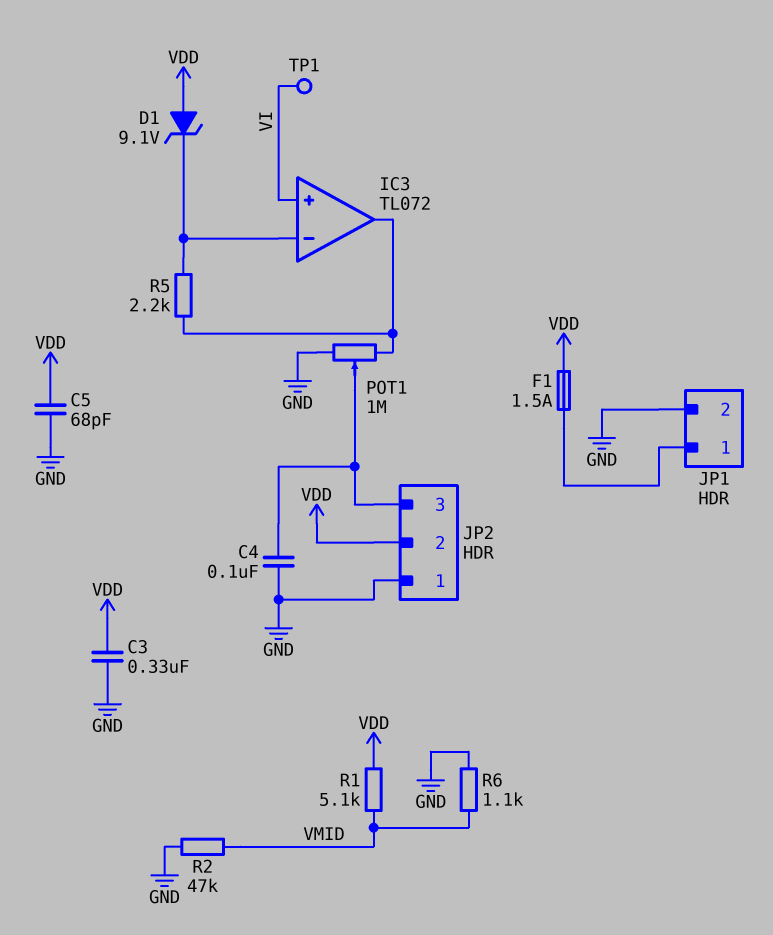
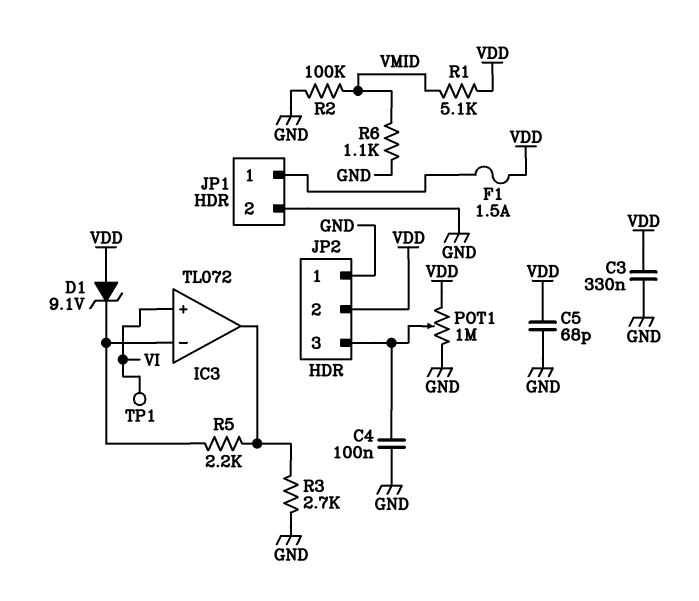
POT1: 1M (GND, IC3/out, wiper JP2/3) -> 1M (GND, VDD, wiper JP2/3)
R2: 47k (GND, VMID) -> 100k (GND, VMID)
R3: none -> 2.7k (GND, IC3/out)

